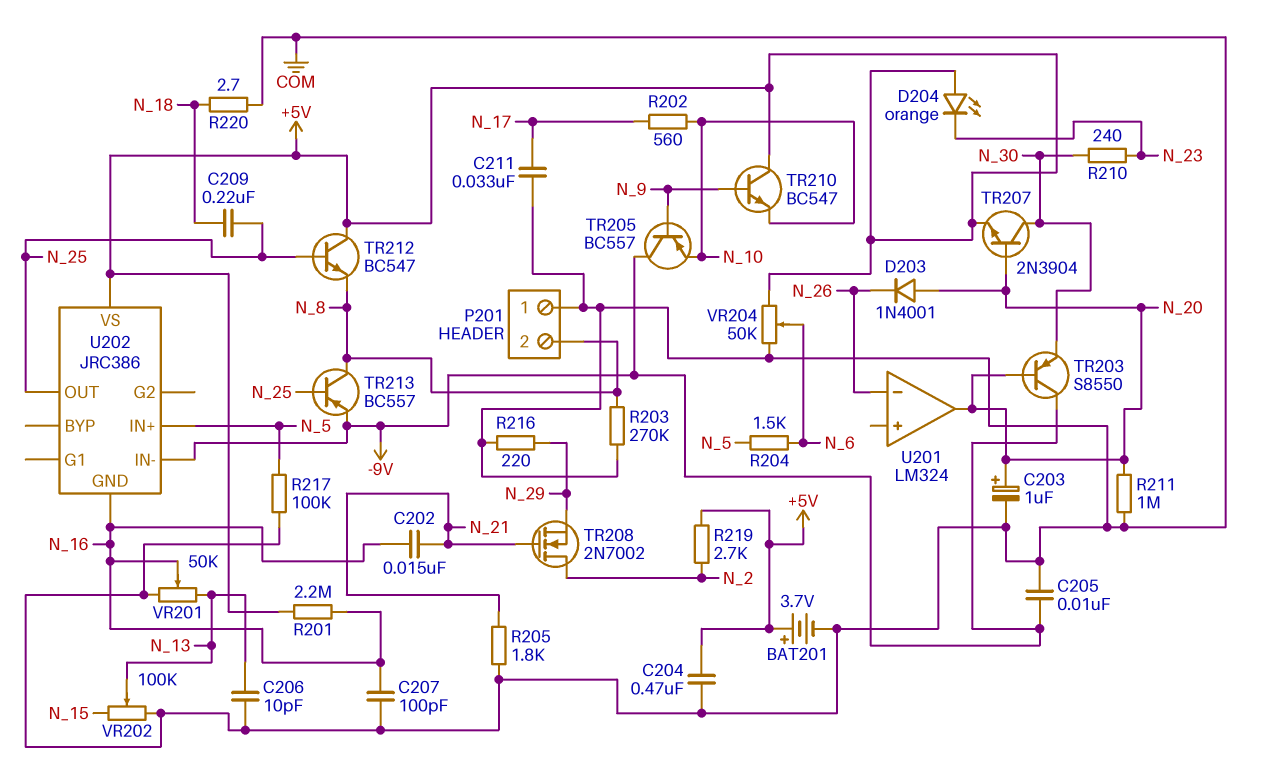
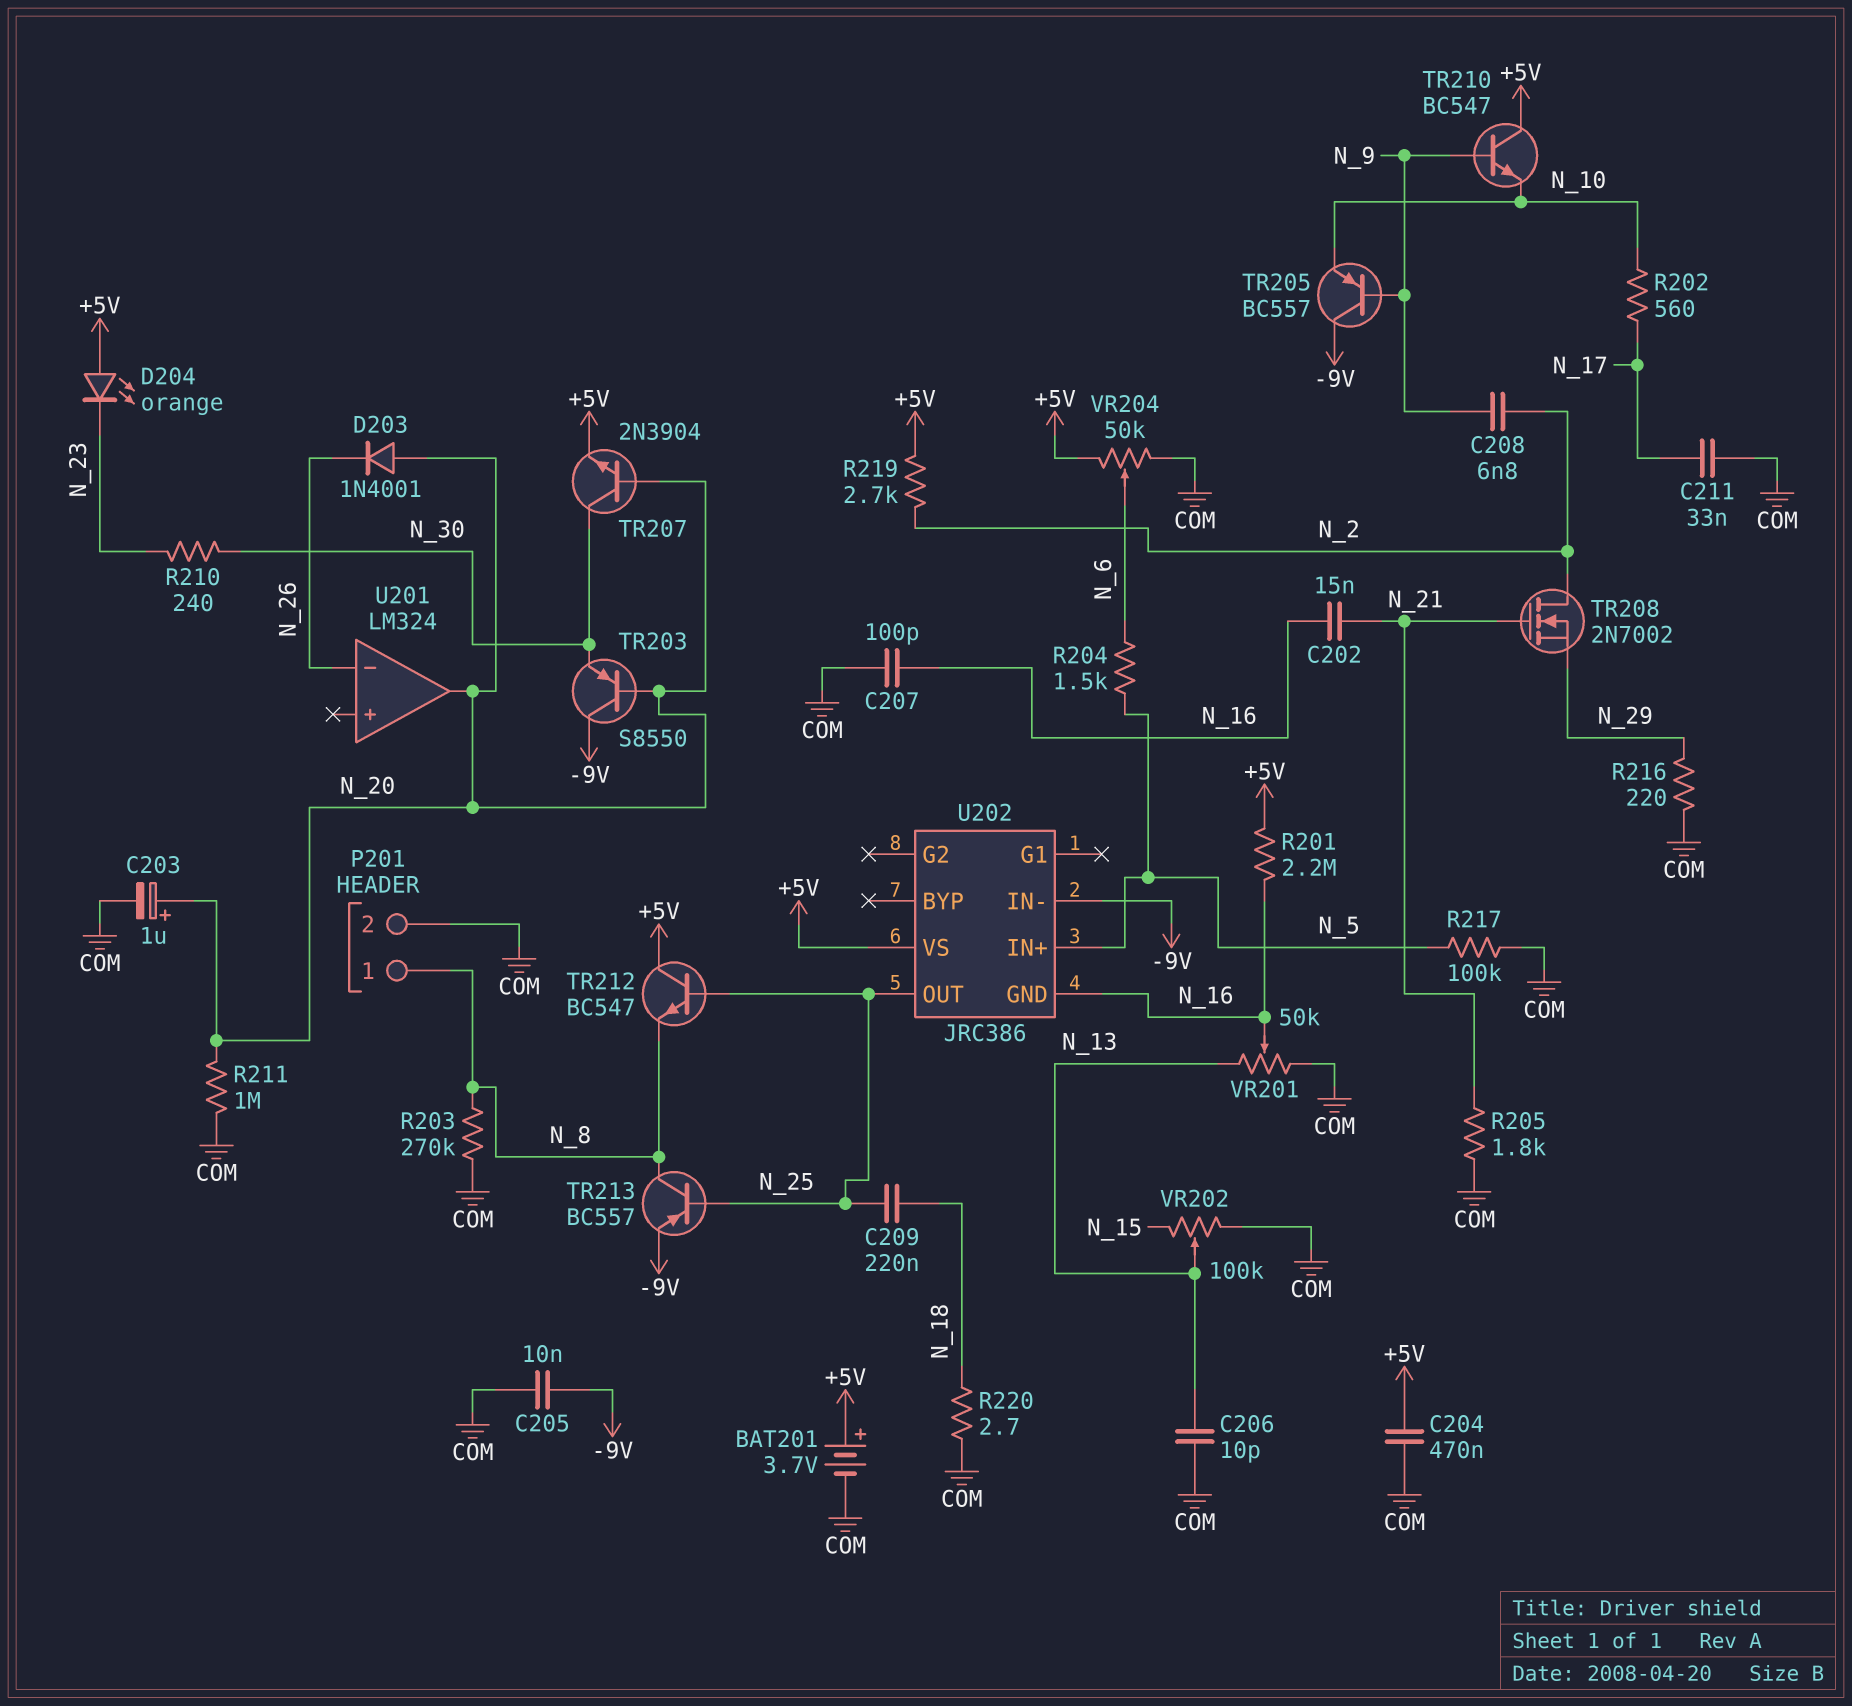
C208: none -> 6.8nF (N_2, N_9)
P201 pin 1: COM -> N_8
P201 pin 2: N_8 -> COM

